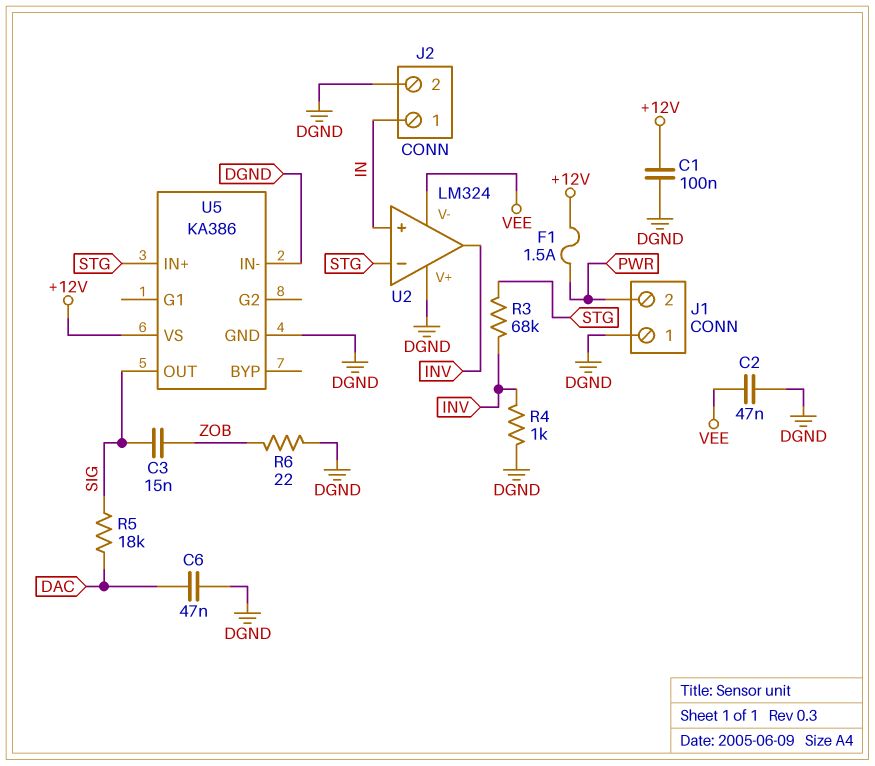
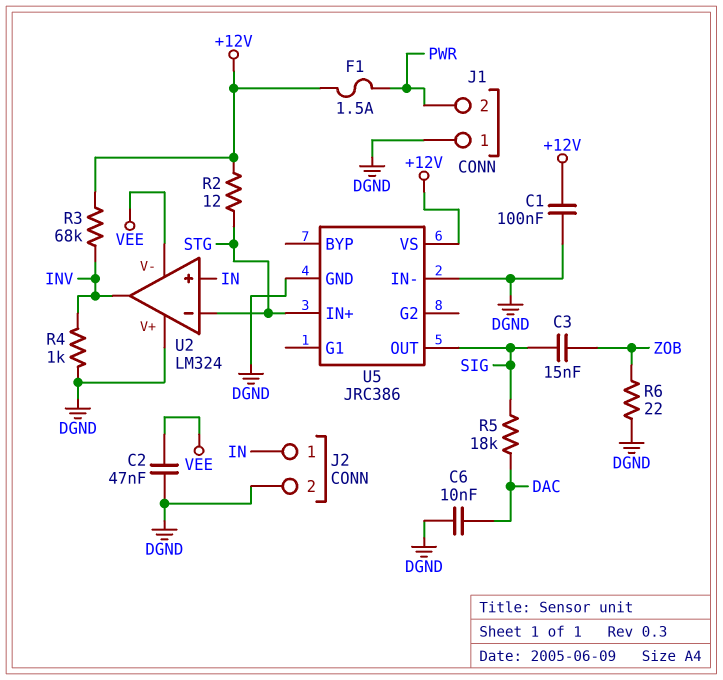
C6: 47nF (DAC, DGND) -> 10nF (DAC, DGND)
R2: none -> 12 (+12V, STG)
R3: 68k (INV, STG) -> 68k (+12V, INV)
U5: KA386 -> JRC386

